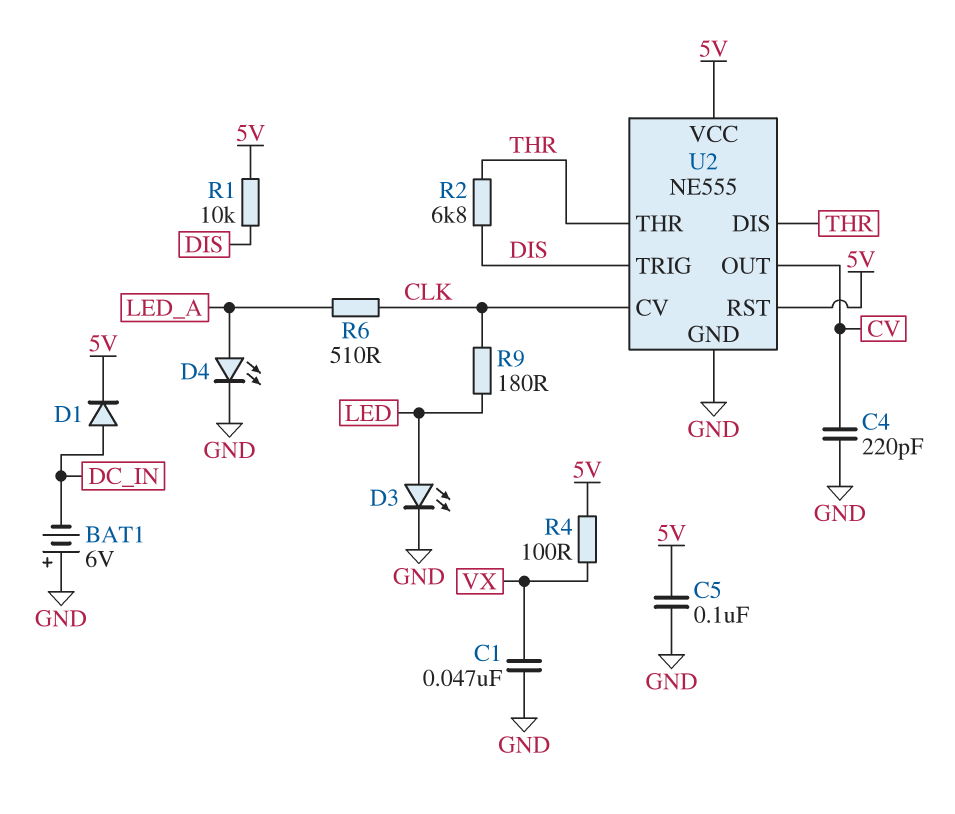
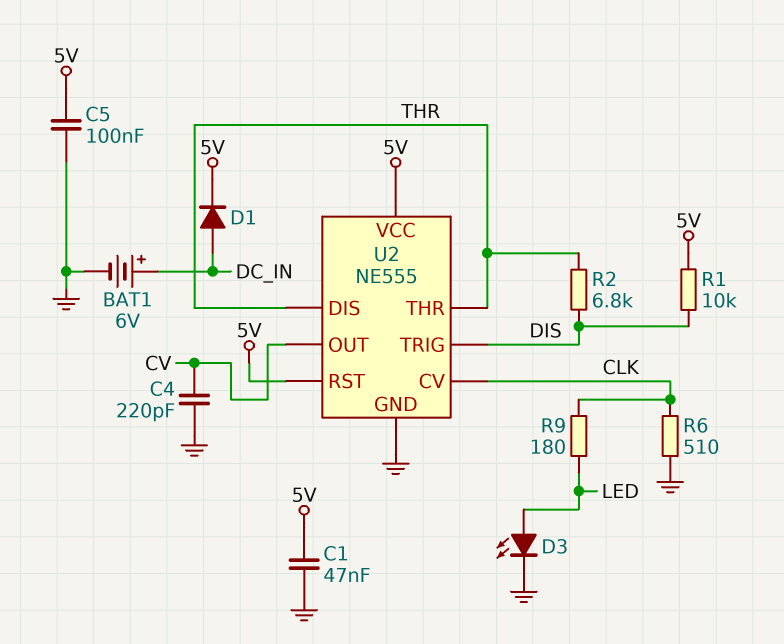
BAT1: 6V (plus GND, minus DC_IN) -> 6V (plus DC_IN, minus GND)
C1: 47nF (GND, VX) -> 47nF (5V, GND)
D4: LED (A LED_A, K GND) -> none
R4: 100 (5V, VX) -> none
R6: 510 (CLK, LED_A) -> 510 (CLK, GND)

